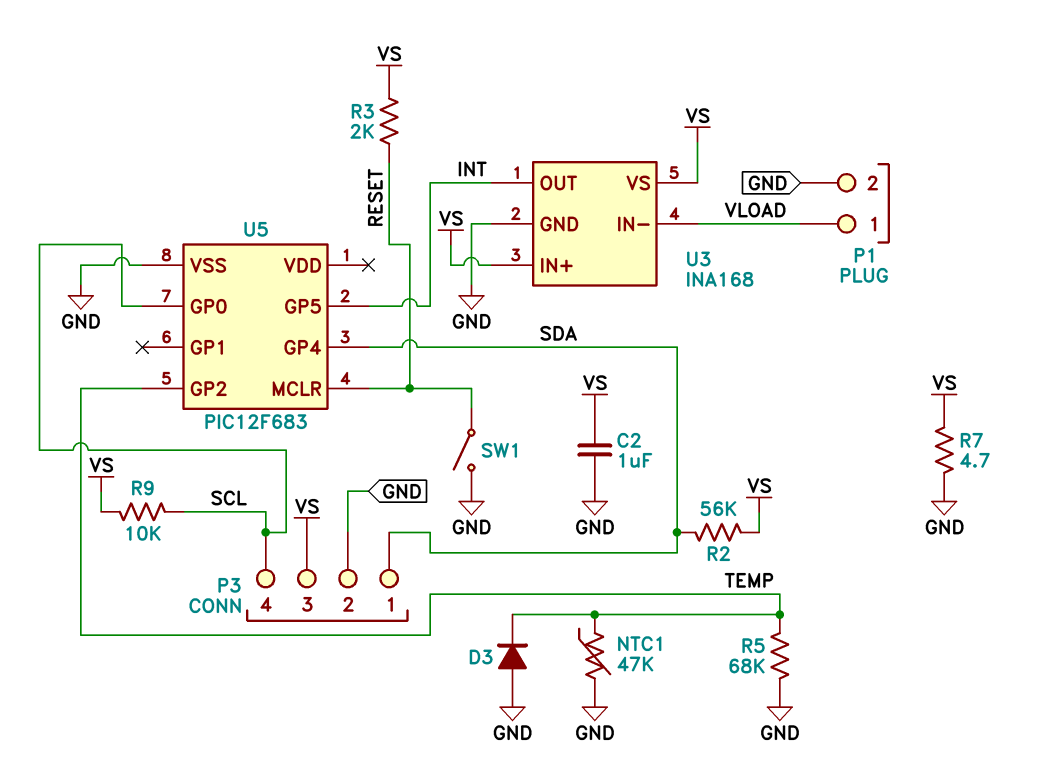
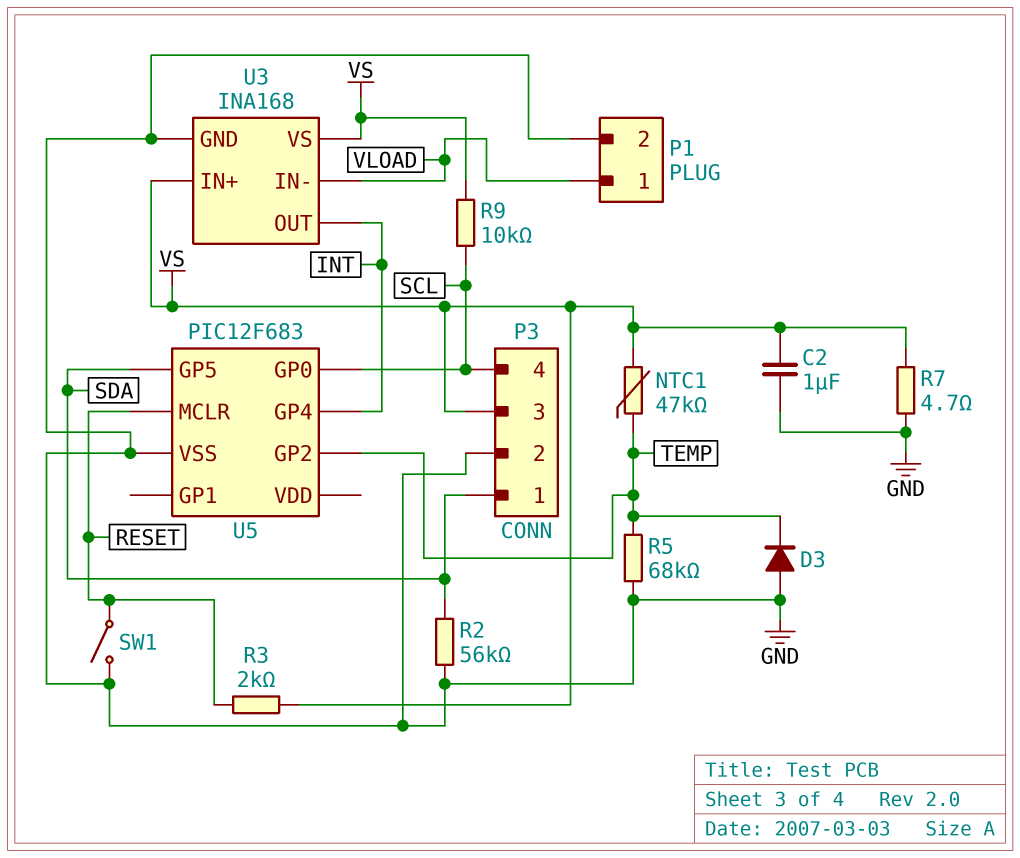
NTC1: 47k (GND, TEMP) -> 47k (TEMP, VS)
R2: 56k (SDA, VS) -> 56k (GND, SDA)
U5 pin GP4: SDA -> INT
U5 pin GP5: INT -> SDA

